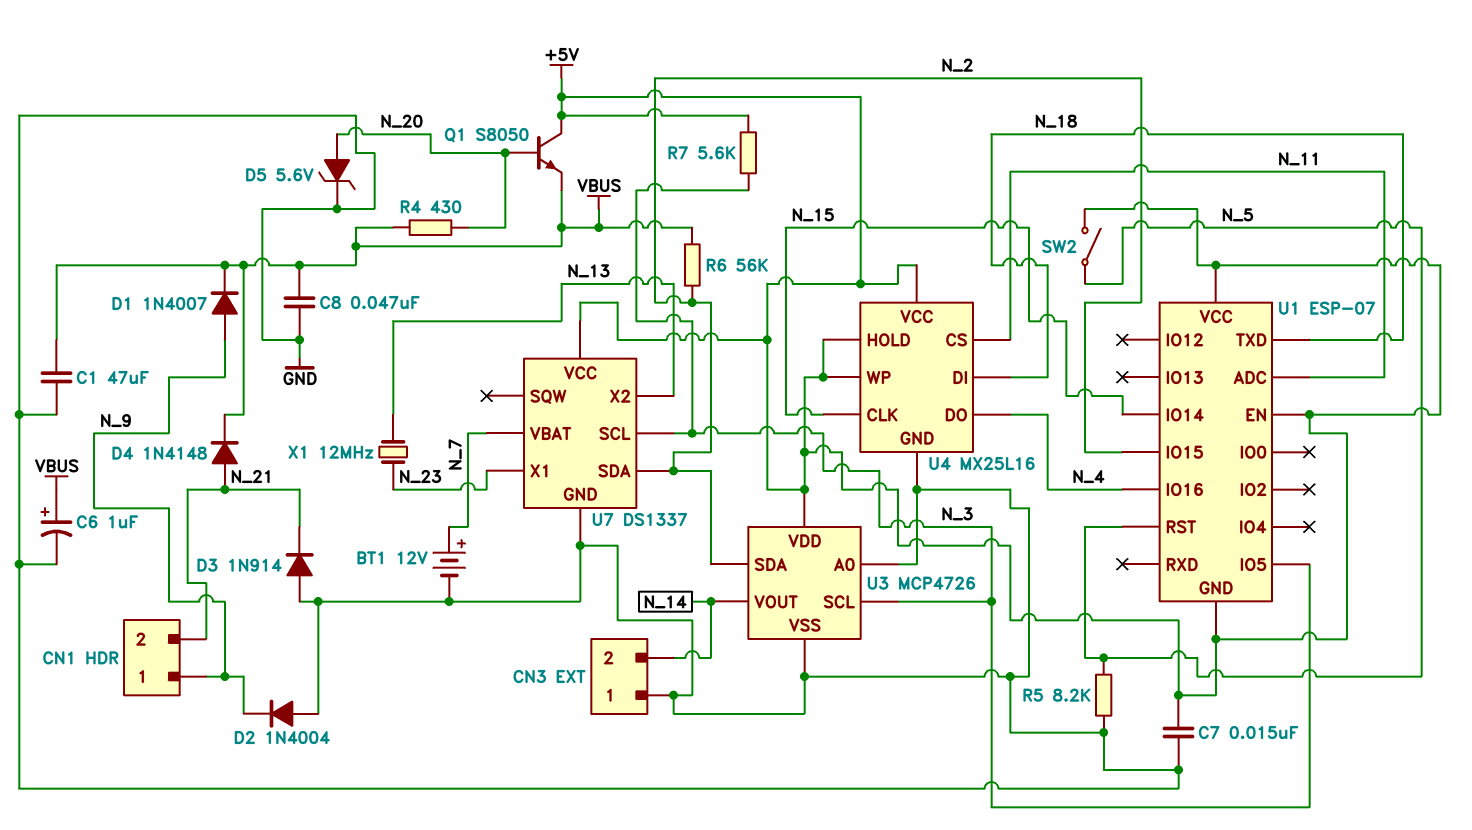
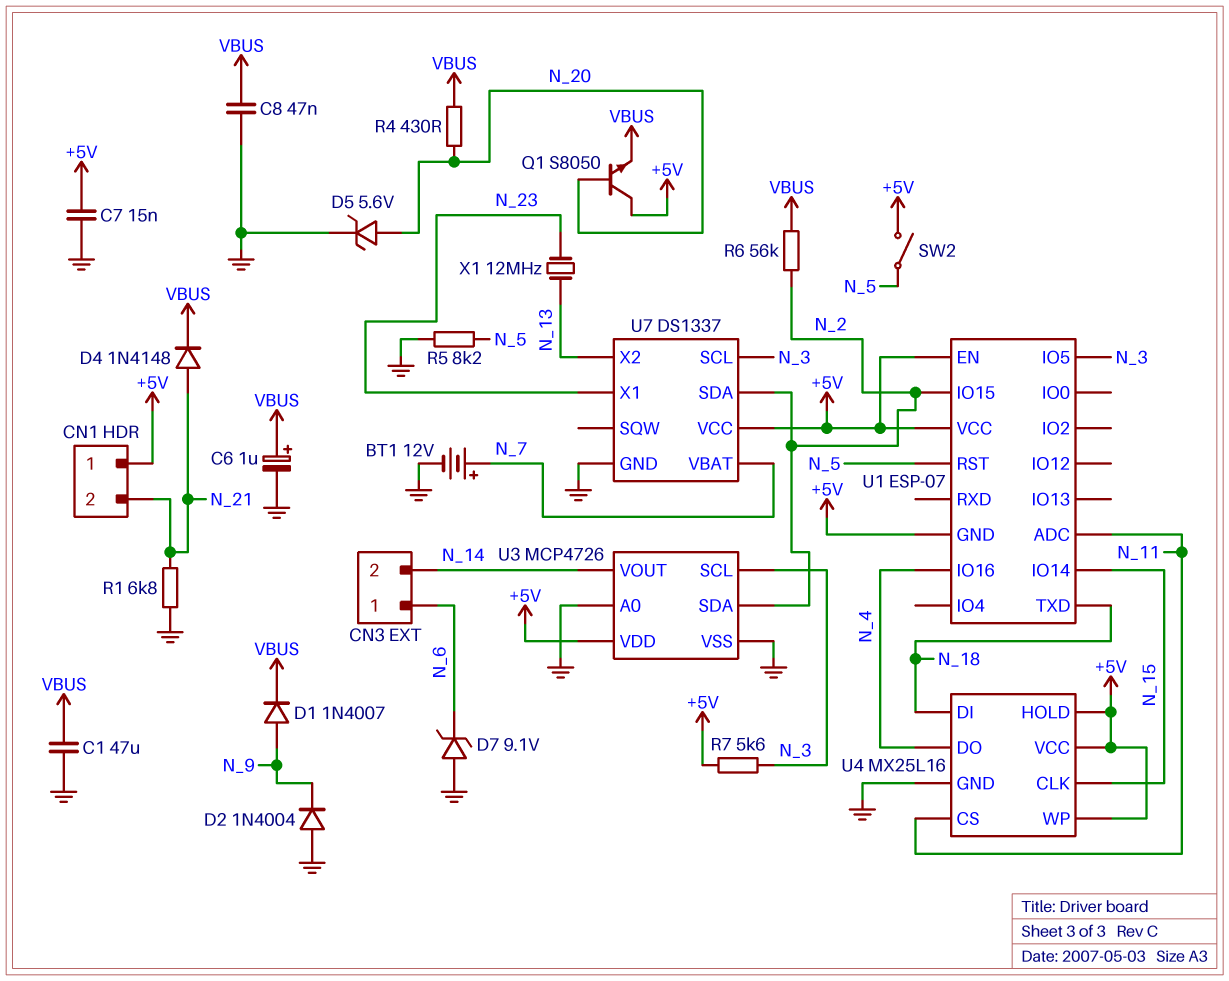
CN1 pin 1: N_9 -> +5V
CN3 pin 1: GND -> N_6
D3: diode 1N914 (A GND, K N_21) -> none
D7: none -> zener 9.1V (A GND, K N_6)
R1: none -> 6.8k (GND, N_21)

